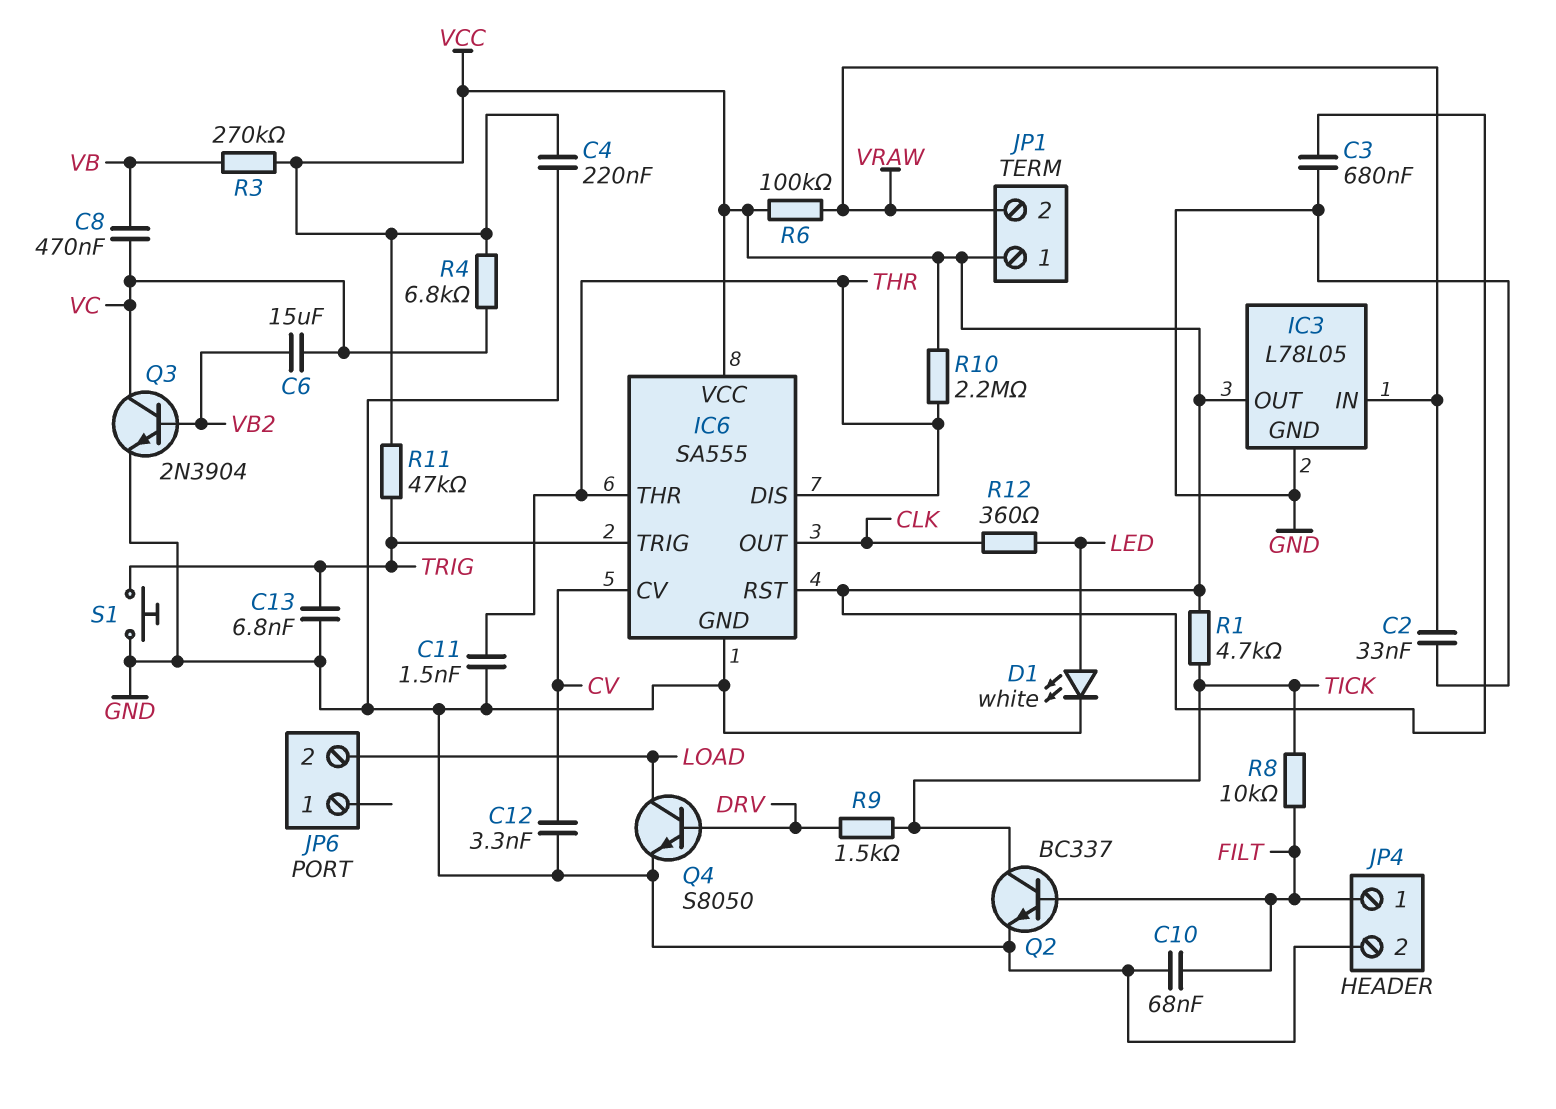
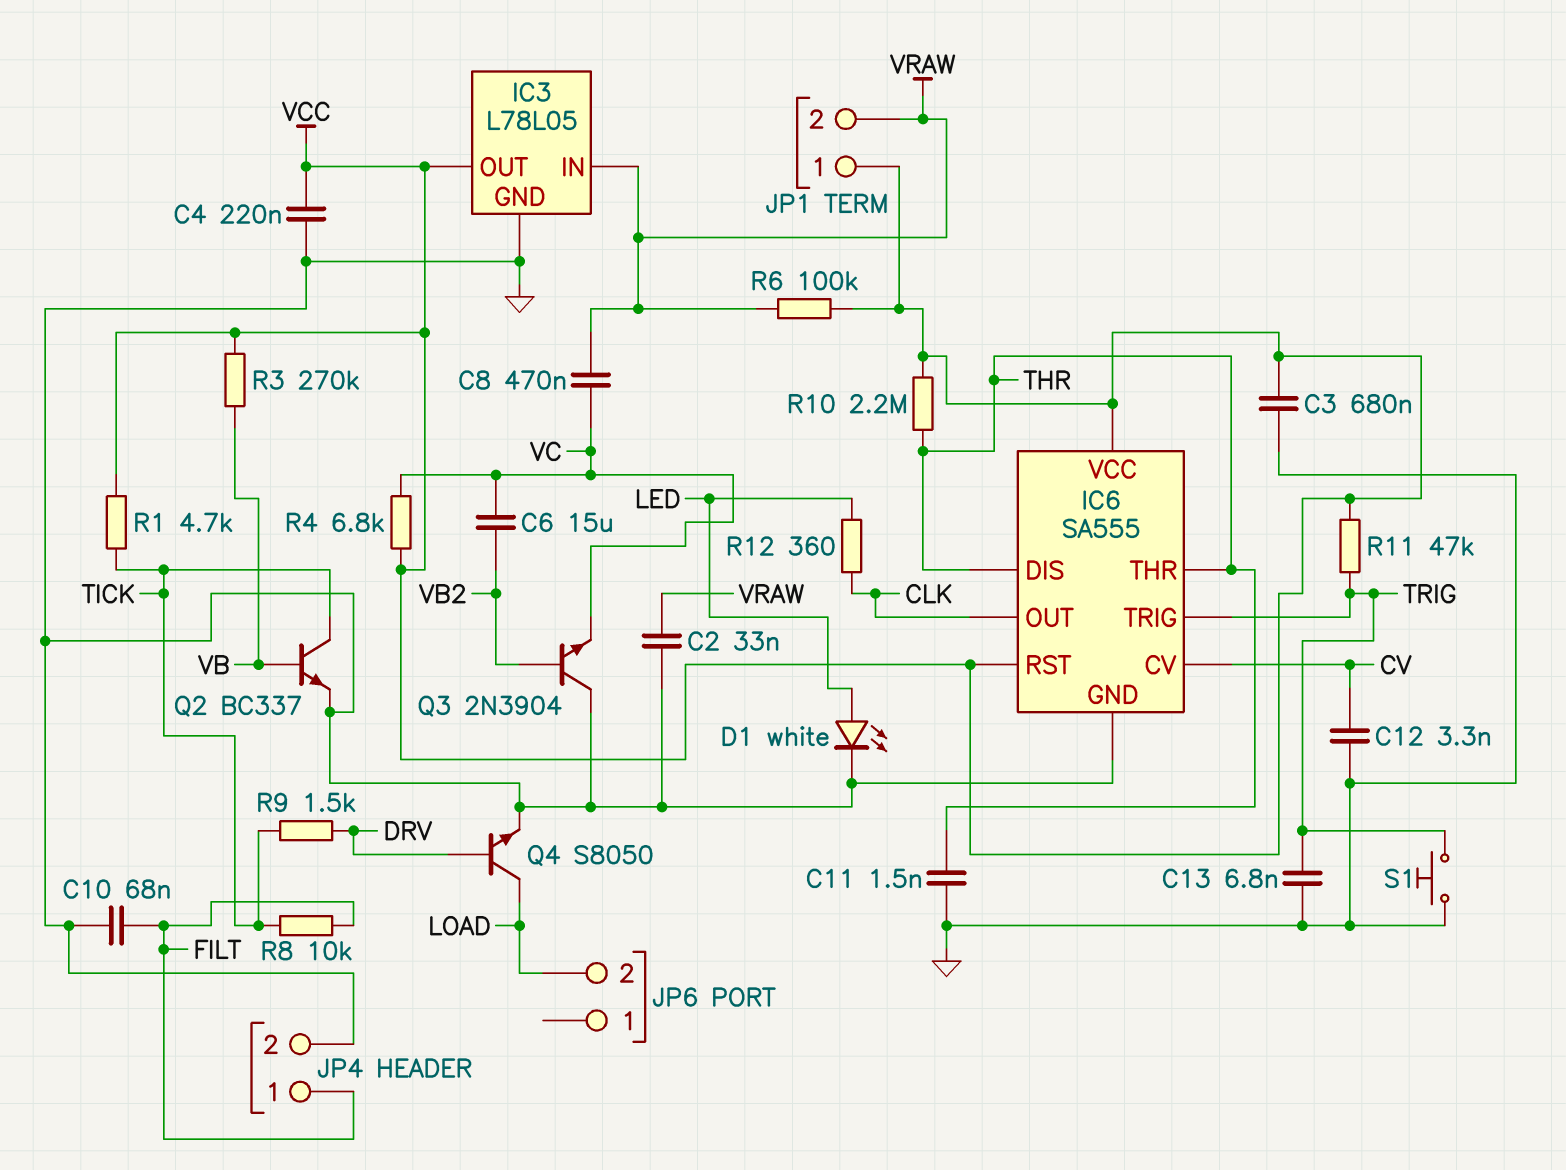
C8: 470nF (VB, VC) -> 470nF (VC, VRAW)
Q2: NPN BC337 (B FILT, C TICK, E GND) -> NPN BC337 (B VB, C TICK, E GND)
Q3: NPN 2N3904 (B VB2, C VC, E GND) -> NPN 2N3904 (B VB2, C GND, E VC)

